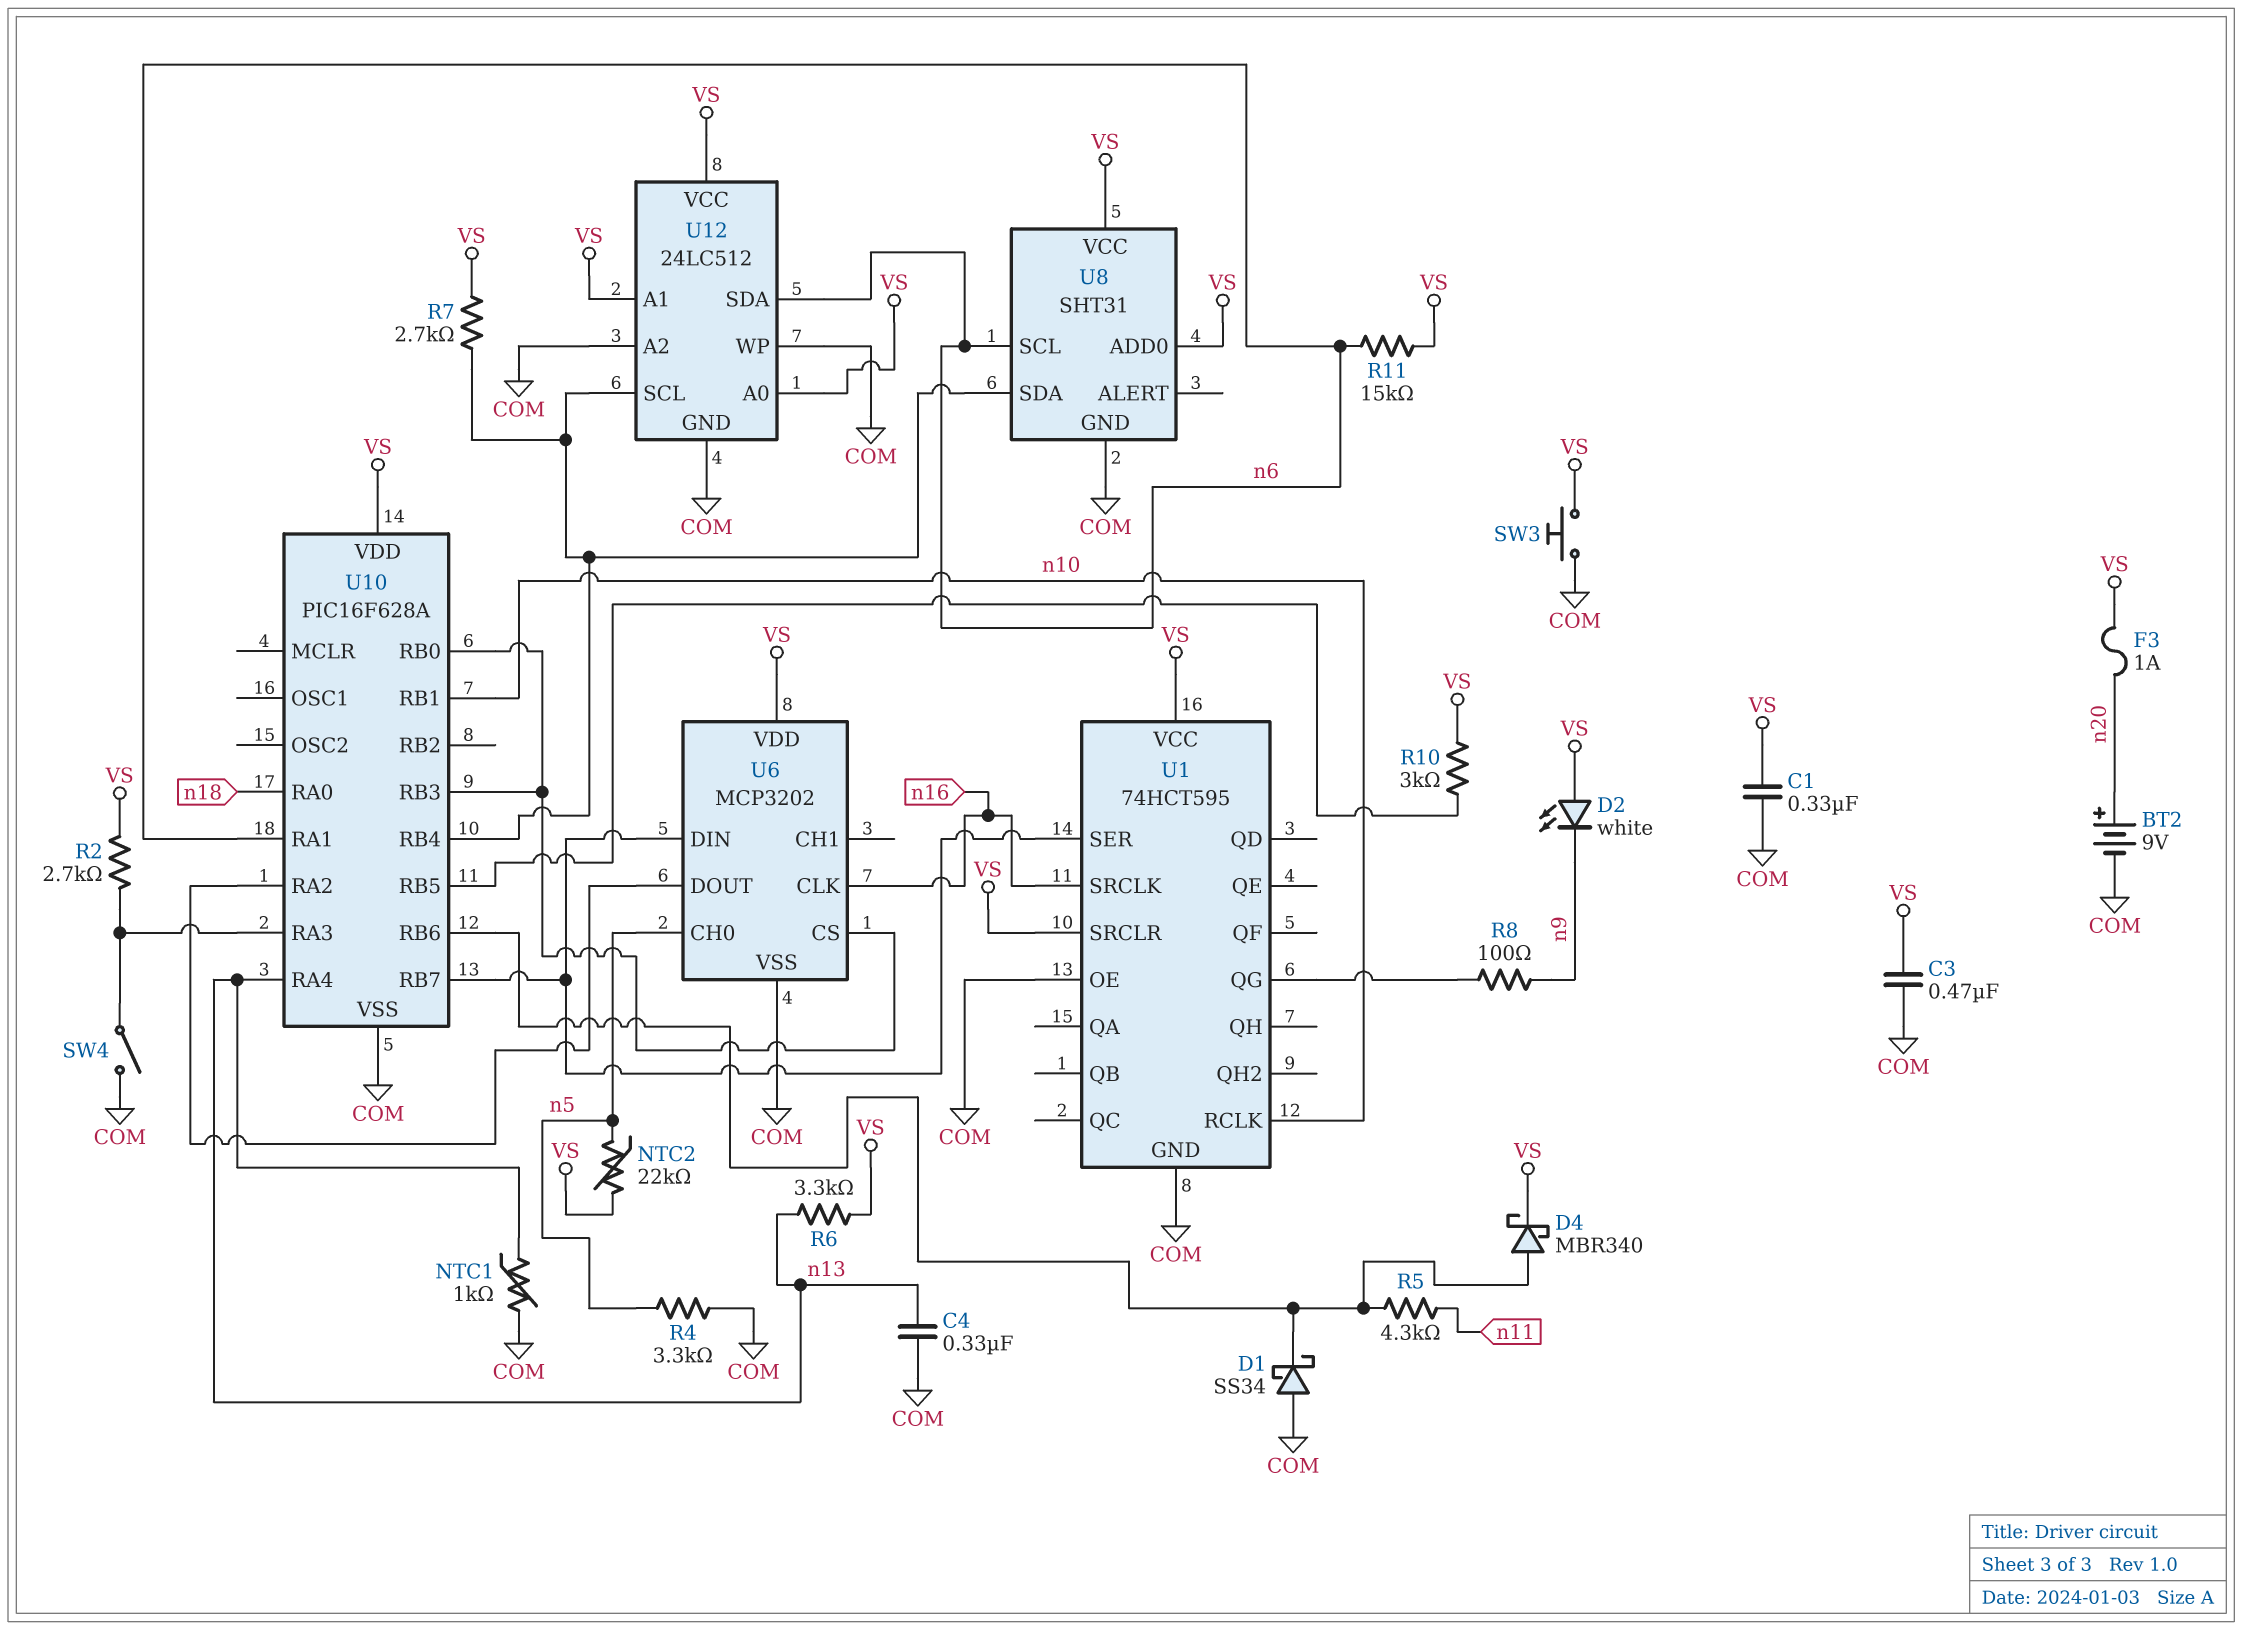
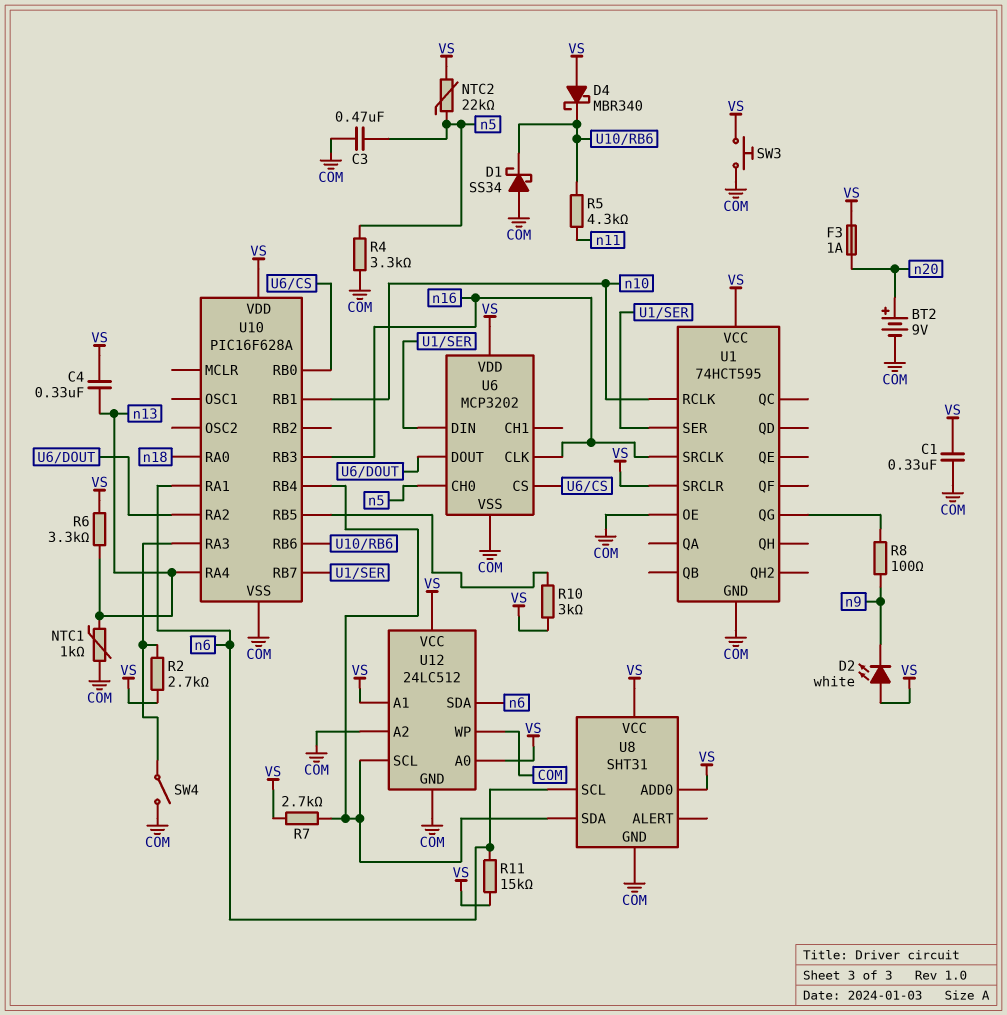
C3: 470nF (COM, VS) -> 470nF (COM, n5)
C4: 330nF (COM, n13) -> 330nF (VS, n13)
D4: schottky MBR340 (A U10/RB6, K VS) -> schottky MBR340 (A VS, K U10/RB6)
U10 pin RB3: U6/CS -> n16

